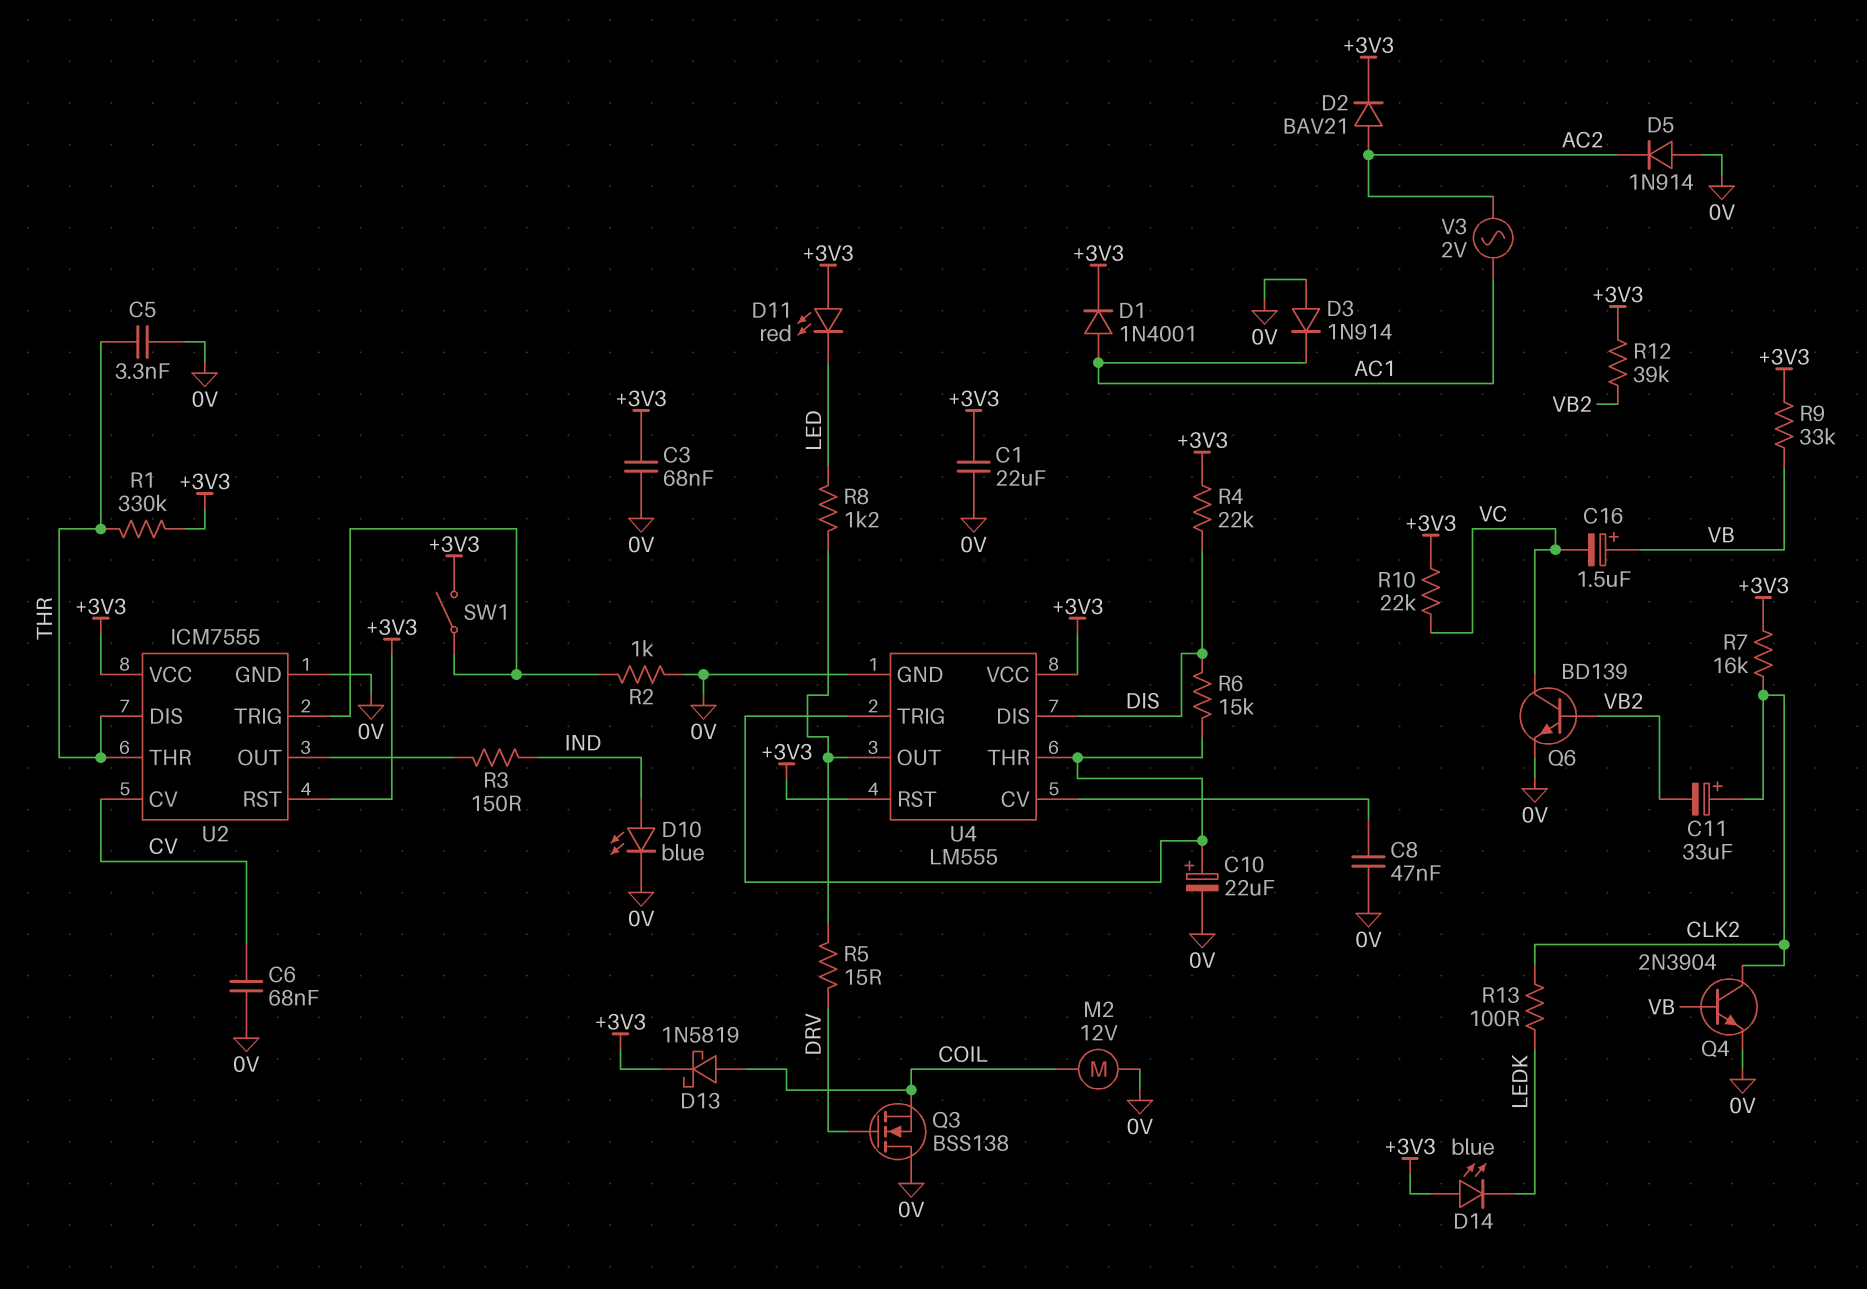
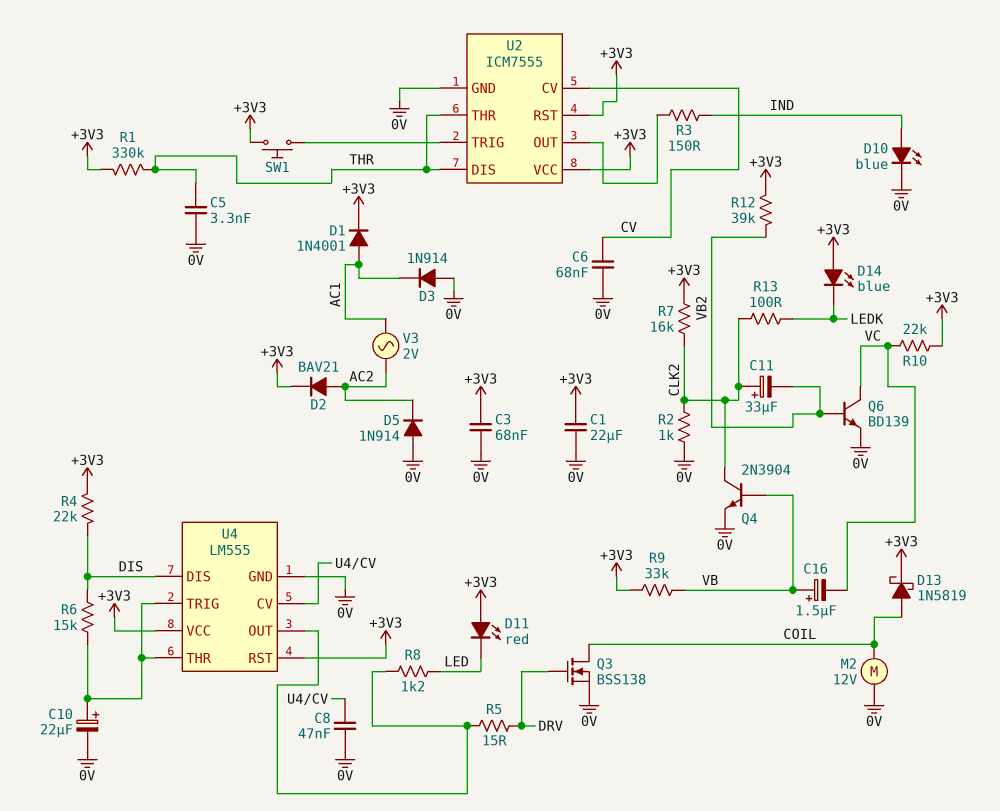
Q3: NMOS BSS138 (G DRV, D 0V, S COIL) -> NMOS BSS138 (G DRV, D COIL, S 0V)
R2: 1k (0V, U2/TRIG) -> 1k (0V, CLK2)
SW1: switch (+3V3, U2/TRIG) -> button (+3V3, U2/TRIG)

